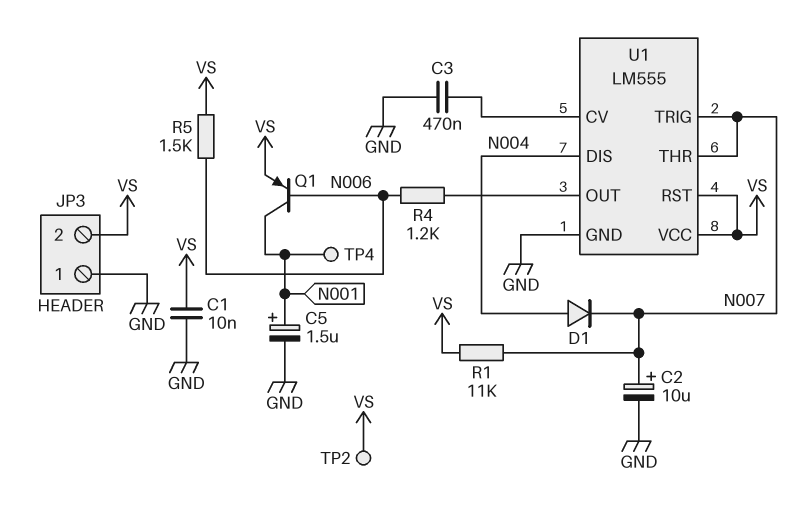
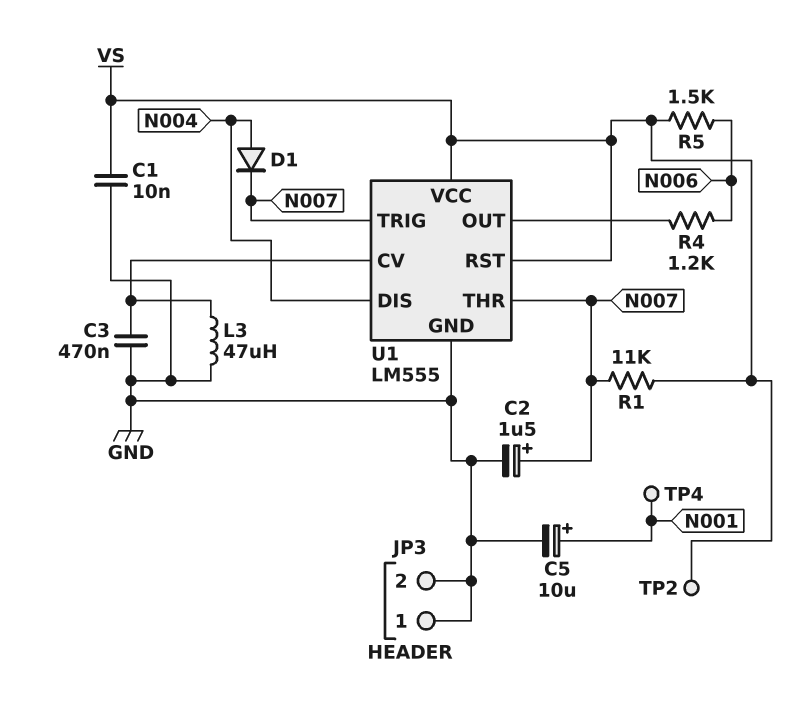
C2: 10uF (plus N007, minus GND) -> 1.5uF (plus N007, minus GND)
C5: 1.5uF (plus N001, minus GND) -> 10uF (plus N001, minus GND)
JP3 pin 2: VS -> GND
L3: none -> 47uH (GND, U1/CV)
Q1: PNP (B N006, C N001, E VS) -> none

